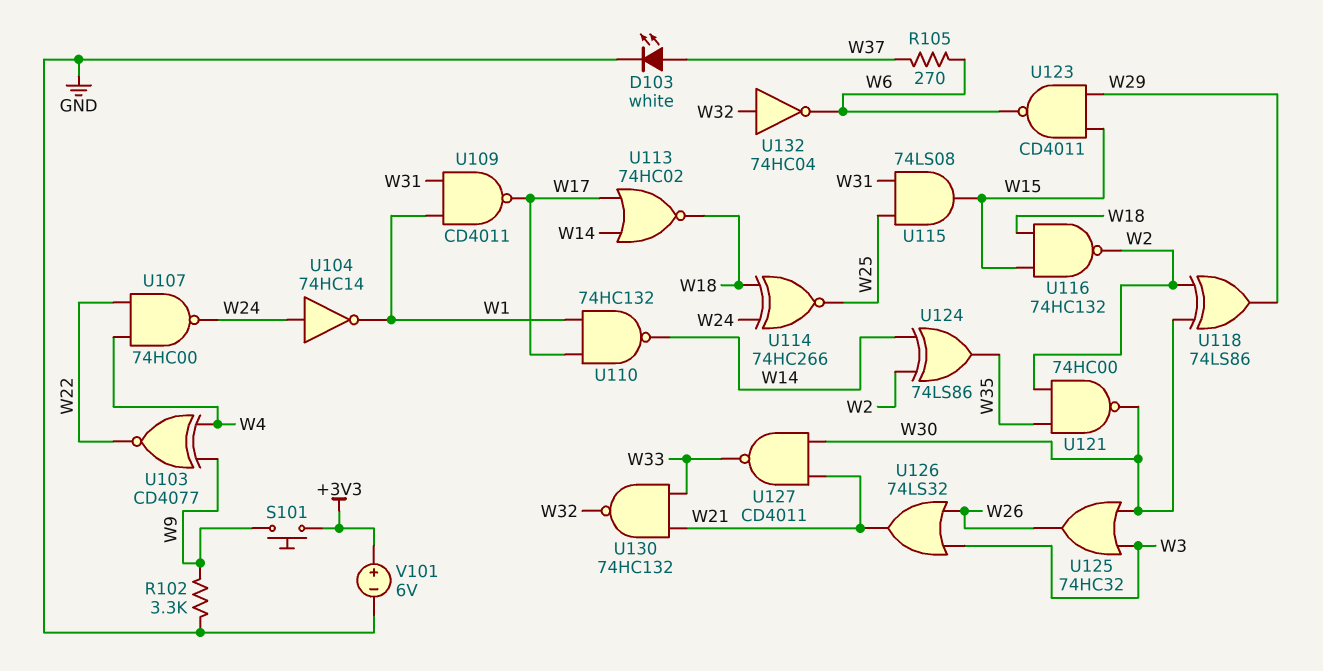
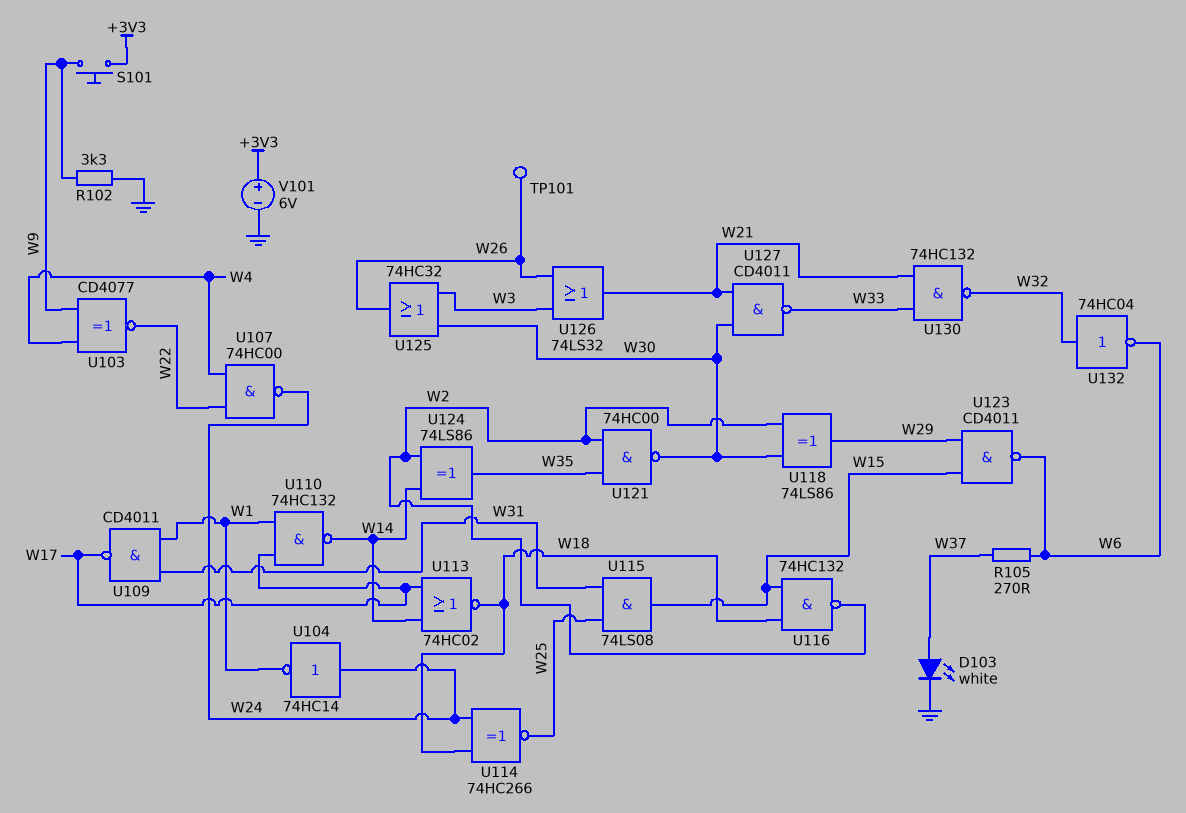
TP101: none -> test point (W26)

